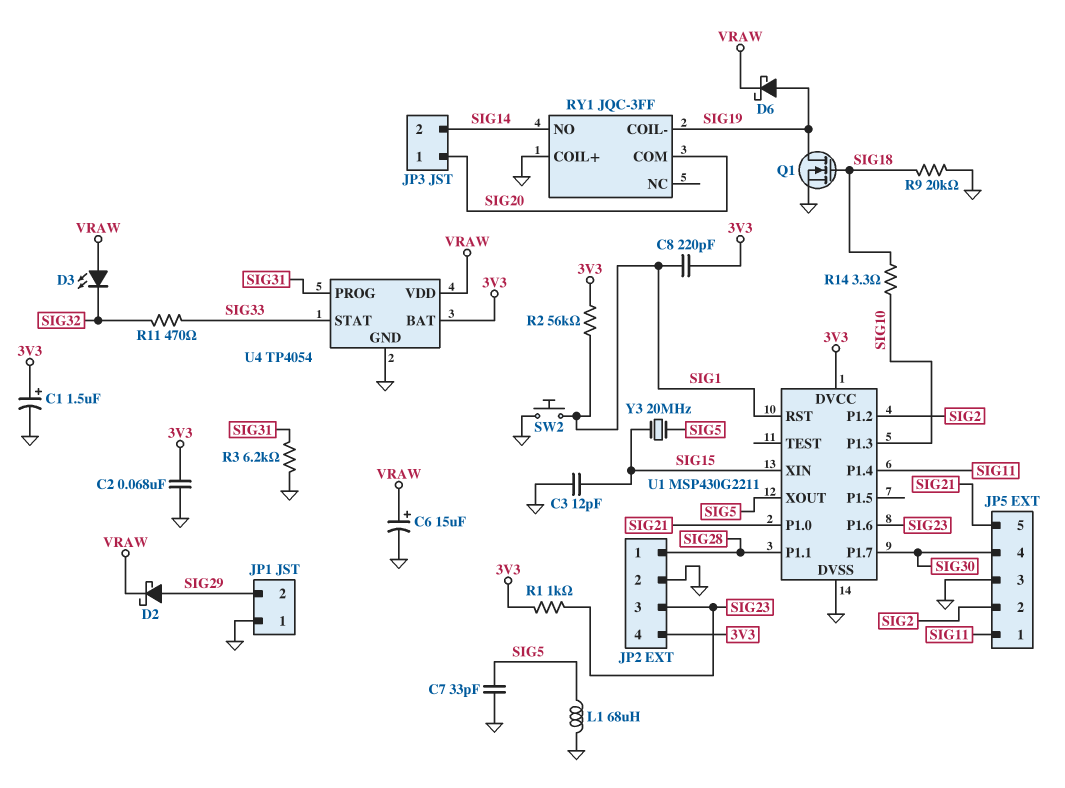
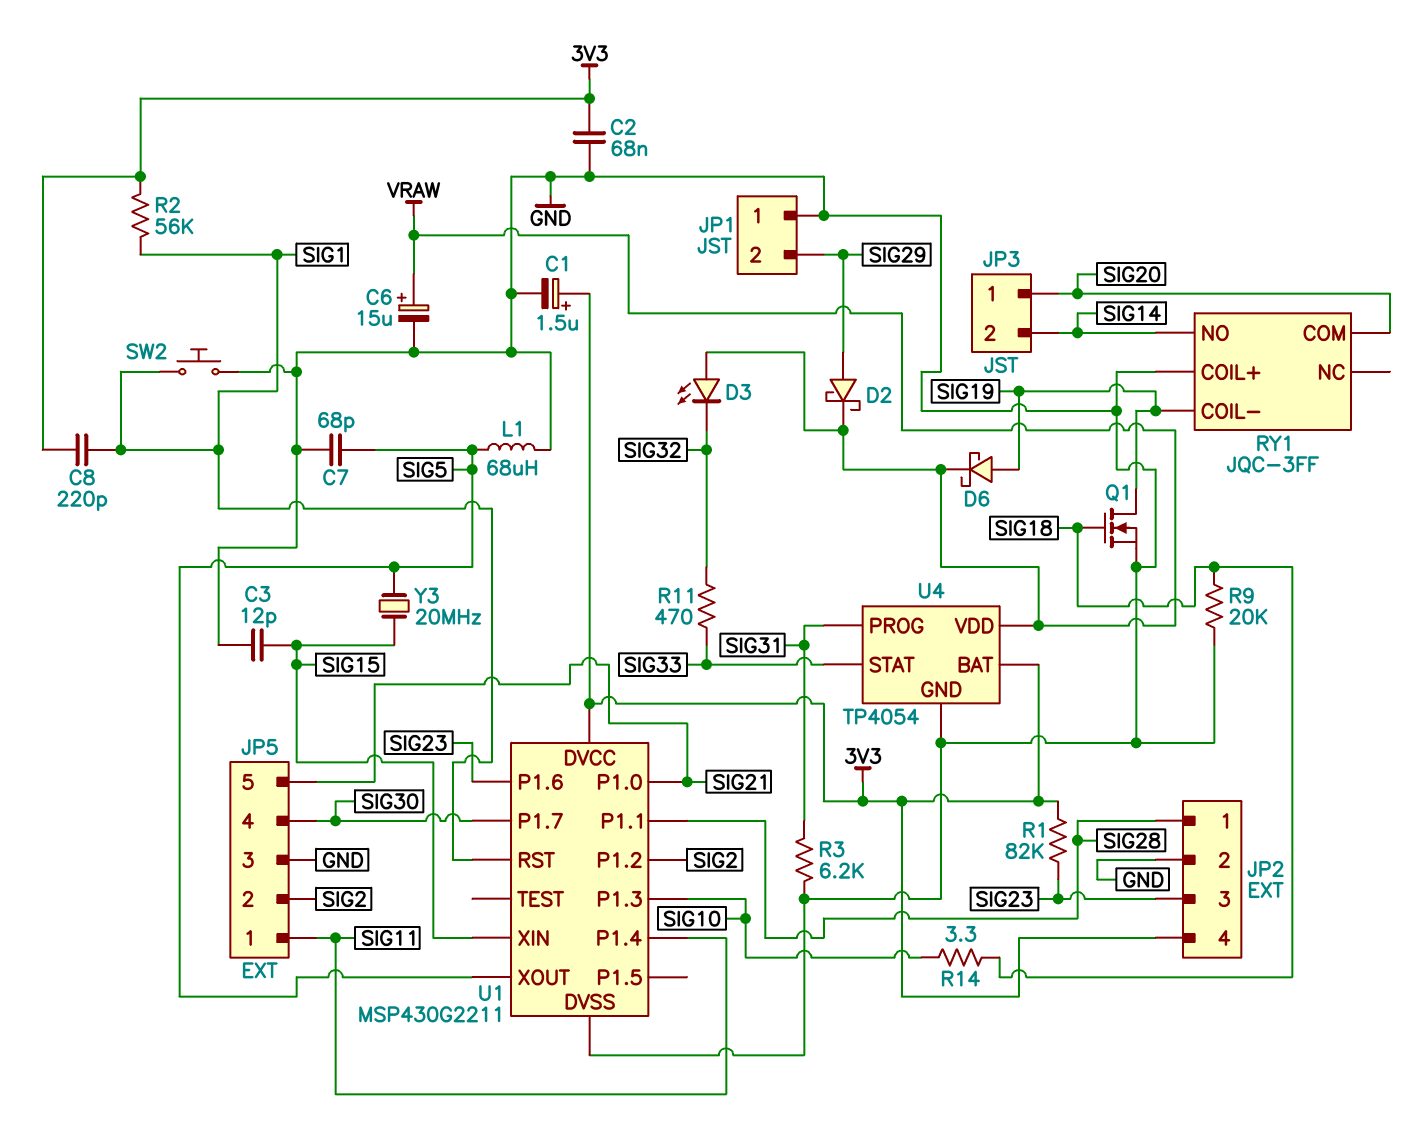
C7: 33pF (GND, SIG5) -> 68pF (GND, SIG5)
R1: 1k (3V3, SIG23) -> 82k (3V3, SIG23)

